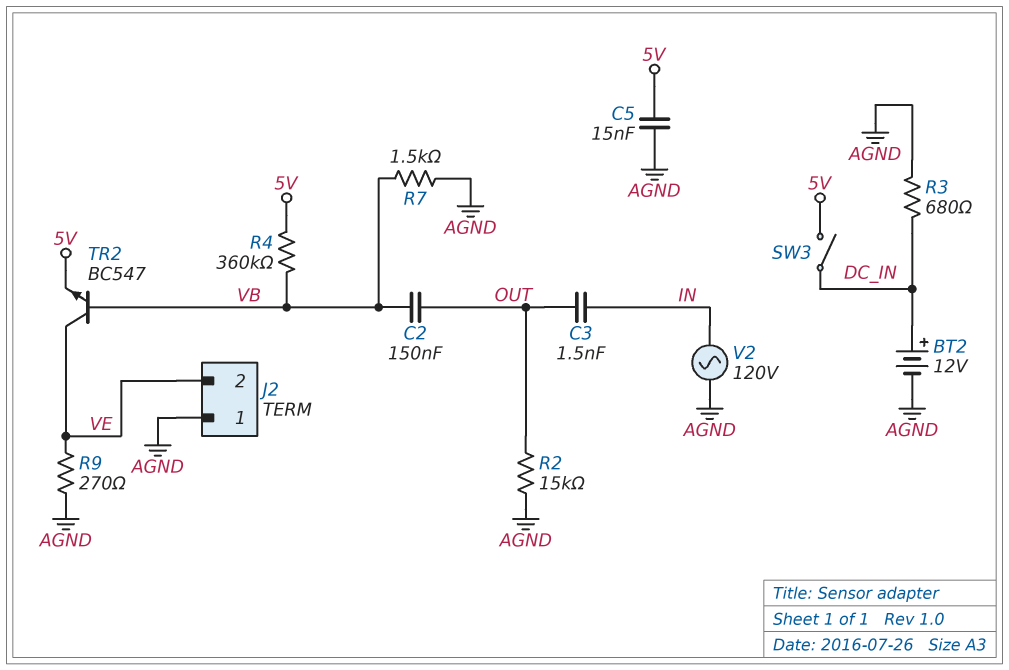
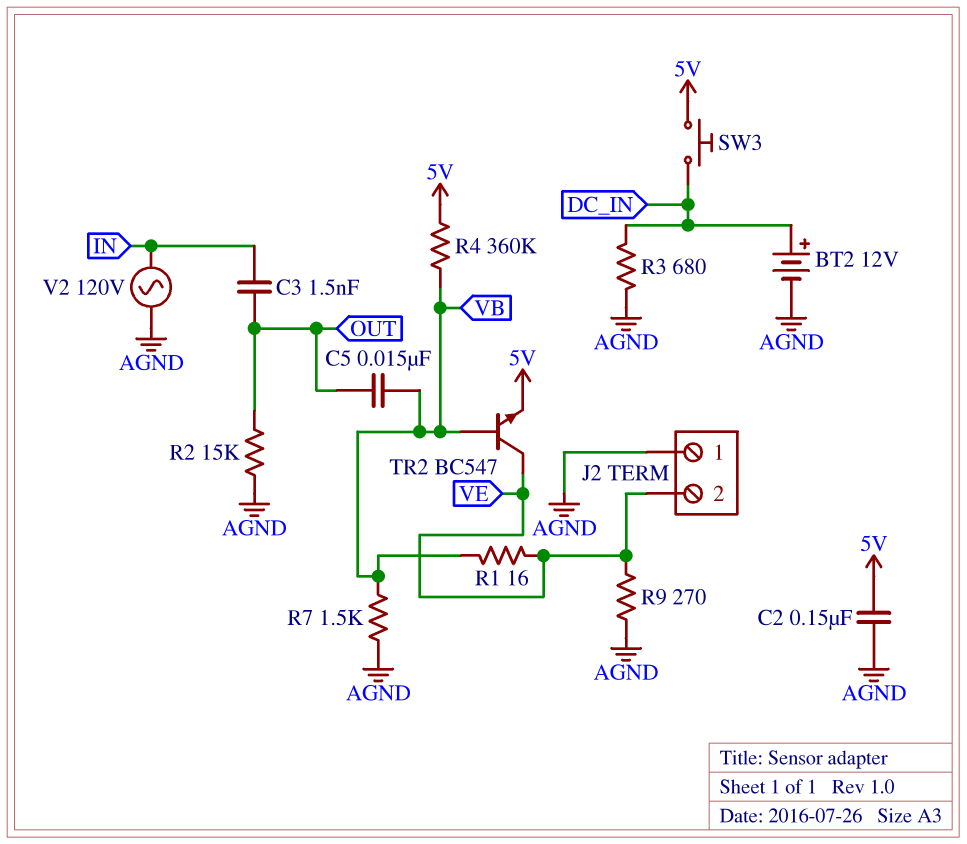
C2: 150nF (OUT, VB) -> 150nF (5V, AGND)
C5: 15nF (5V, AGND) -> 15nF (OUT, VB)
R1: none -> 16 (VB, VE)
SW3: switch (5V, DC_IN) -> button (5V, DC_IN)

